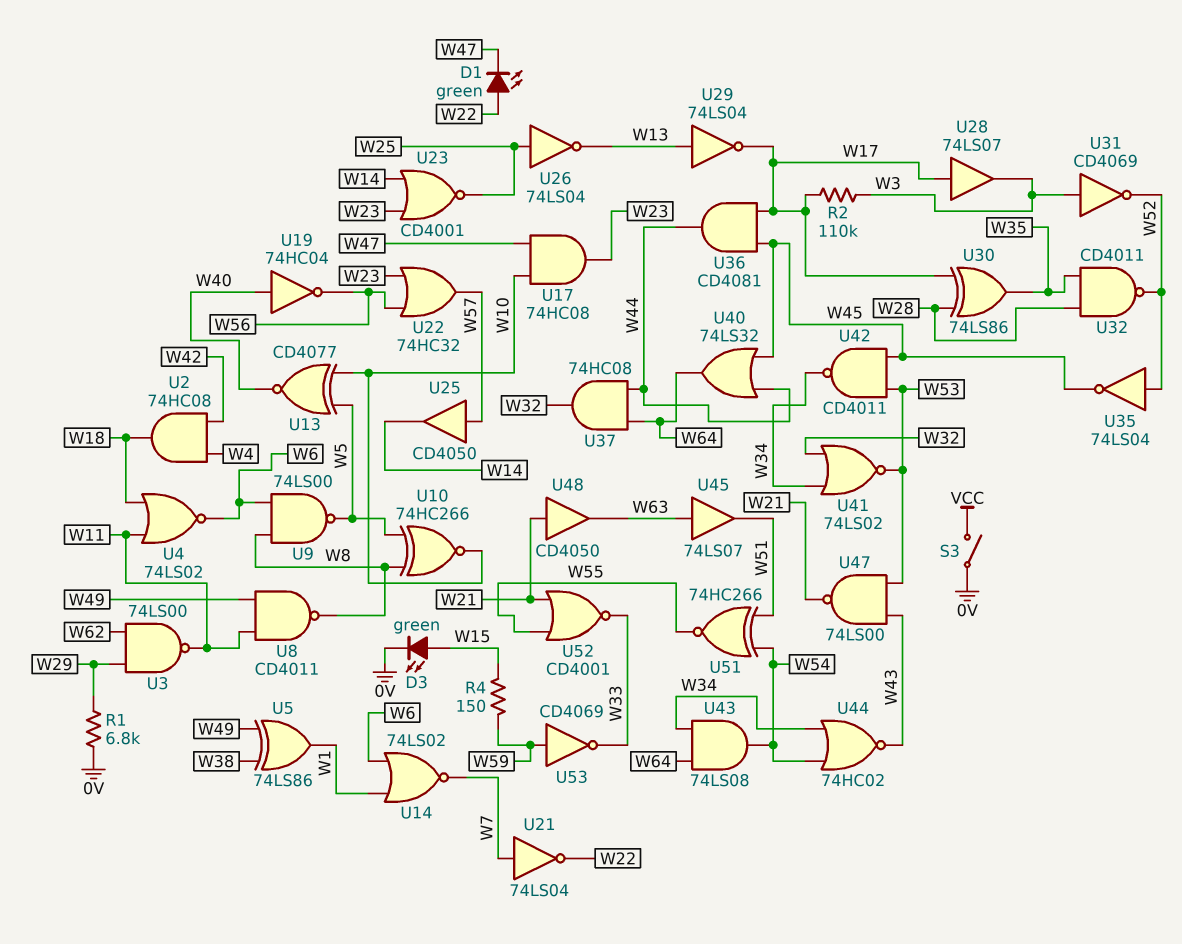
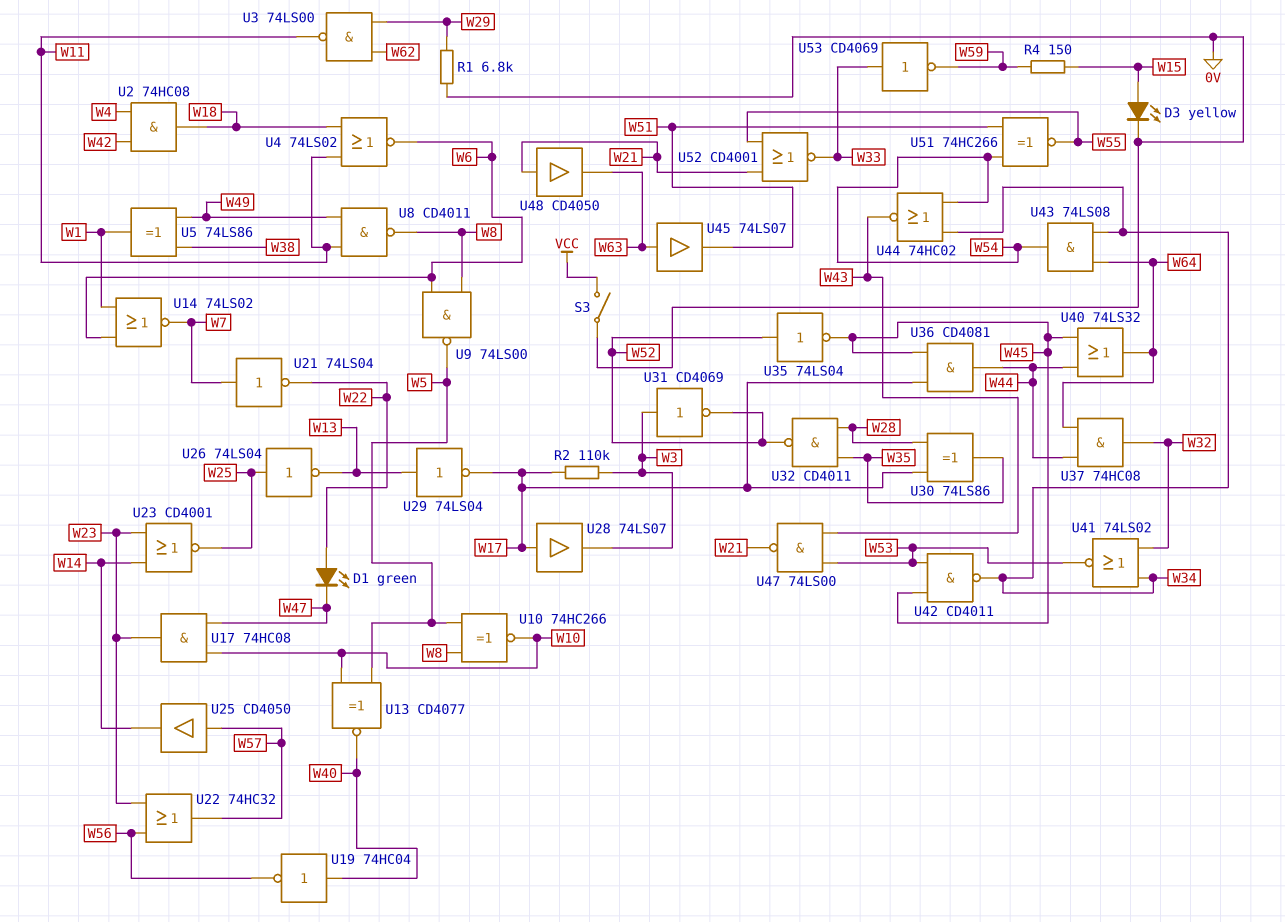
D3: LED green (A W15, K 0V) -> LED yellow (A W15, K 0V)
U53: NOT CD4069 (in W59, out W33) -> NOT CD4069 (in W33, out W59)

